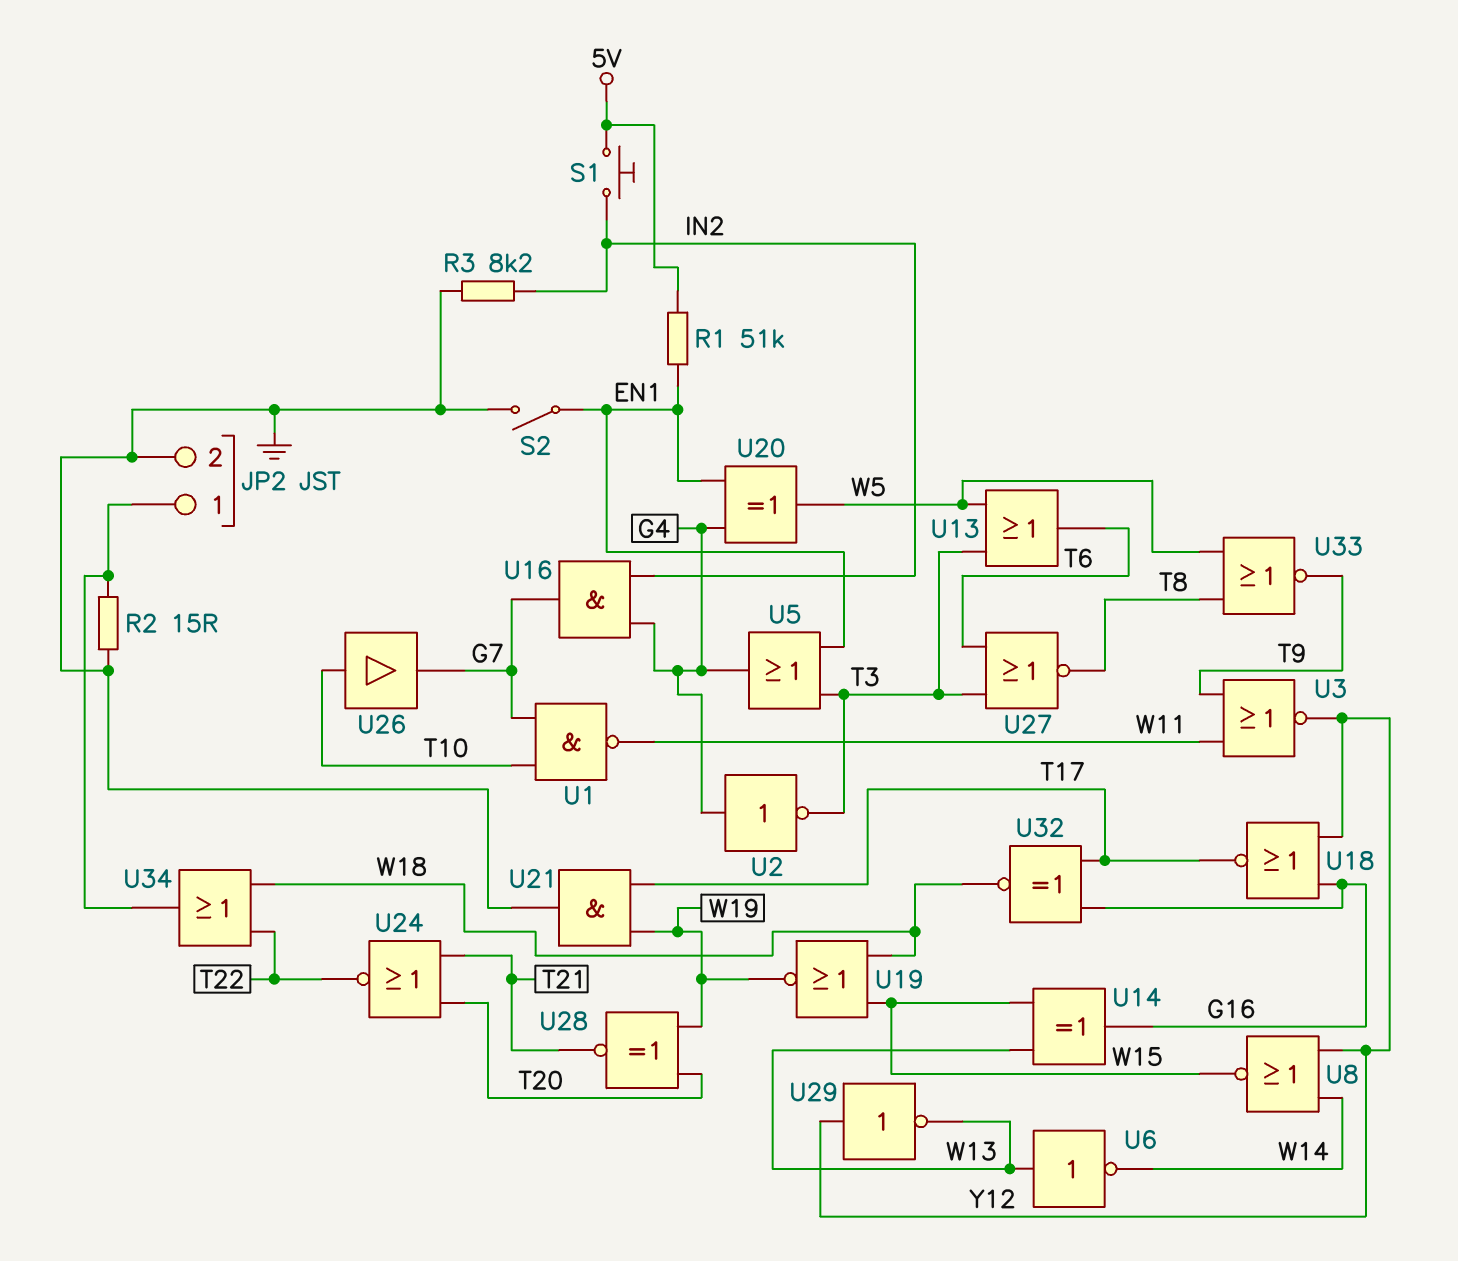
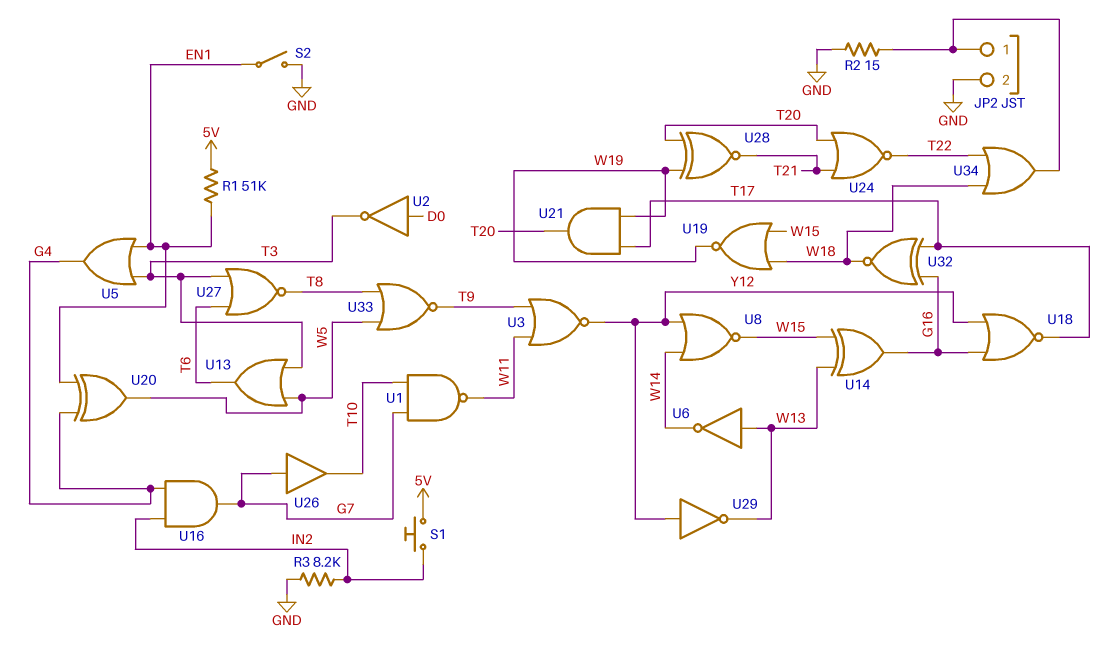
U2: NOT (in G4, out T3) -> NOT (in D0, out T3)
U21: AND (in T17, in W19, out GND) -> AND (in T17, in W19, out T20)
U26: buffer (in T10, out G7) -> buffer (in G7, out T10)

